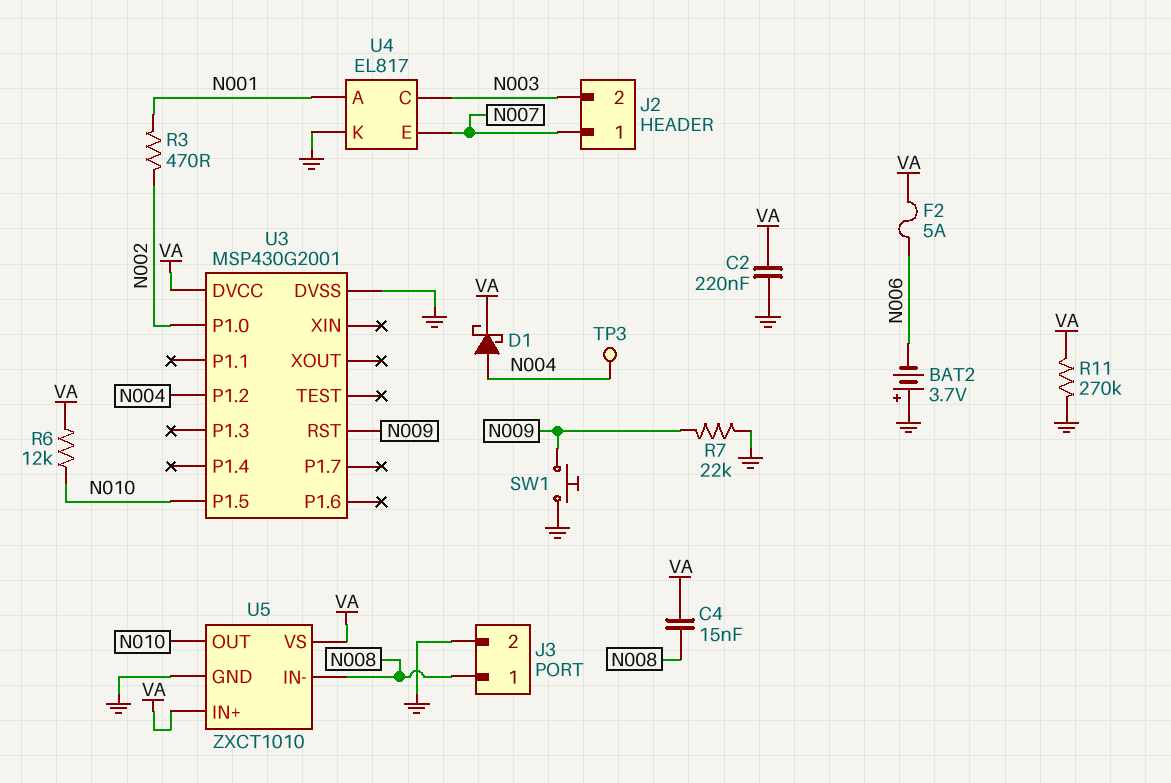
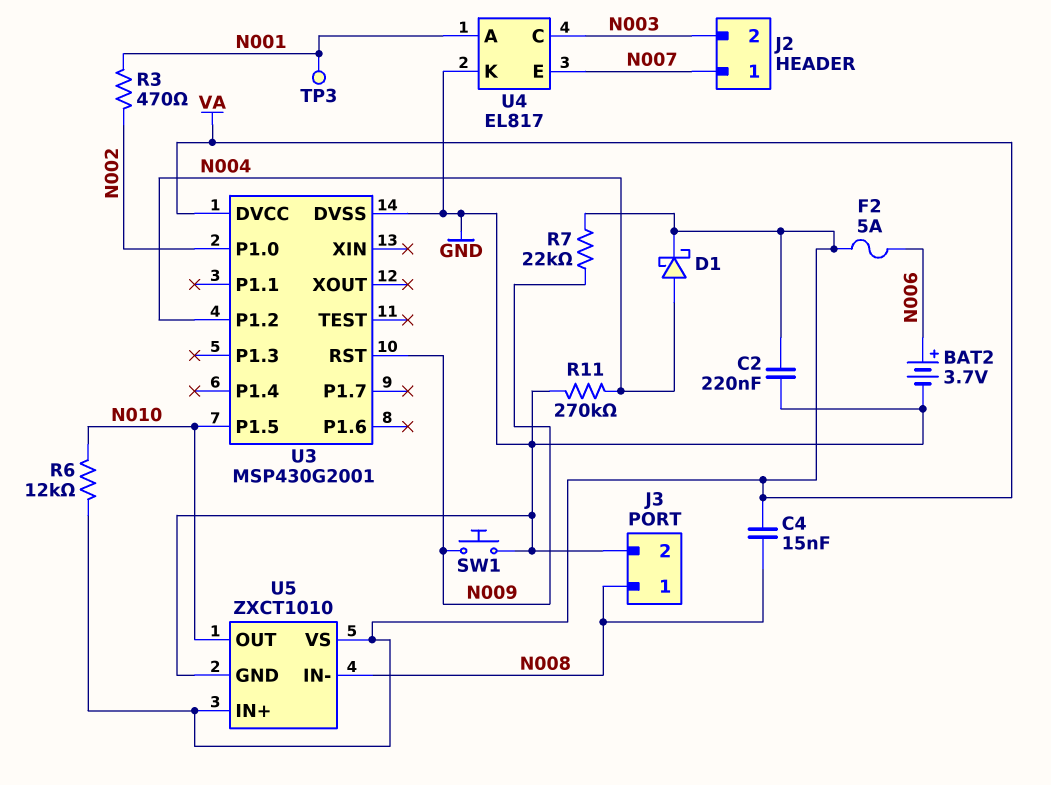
BAT2: 3.7V (plus GND, minus N006) -> 3.7V (plus N006, minus GND)
R7: 22k (GND, N009) -> 22k (N009, VA)
R11: 270k (GND, VA) -> 270k (GND, N004)
TP3: test point (N004) -> test point (N001)

